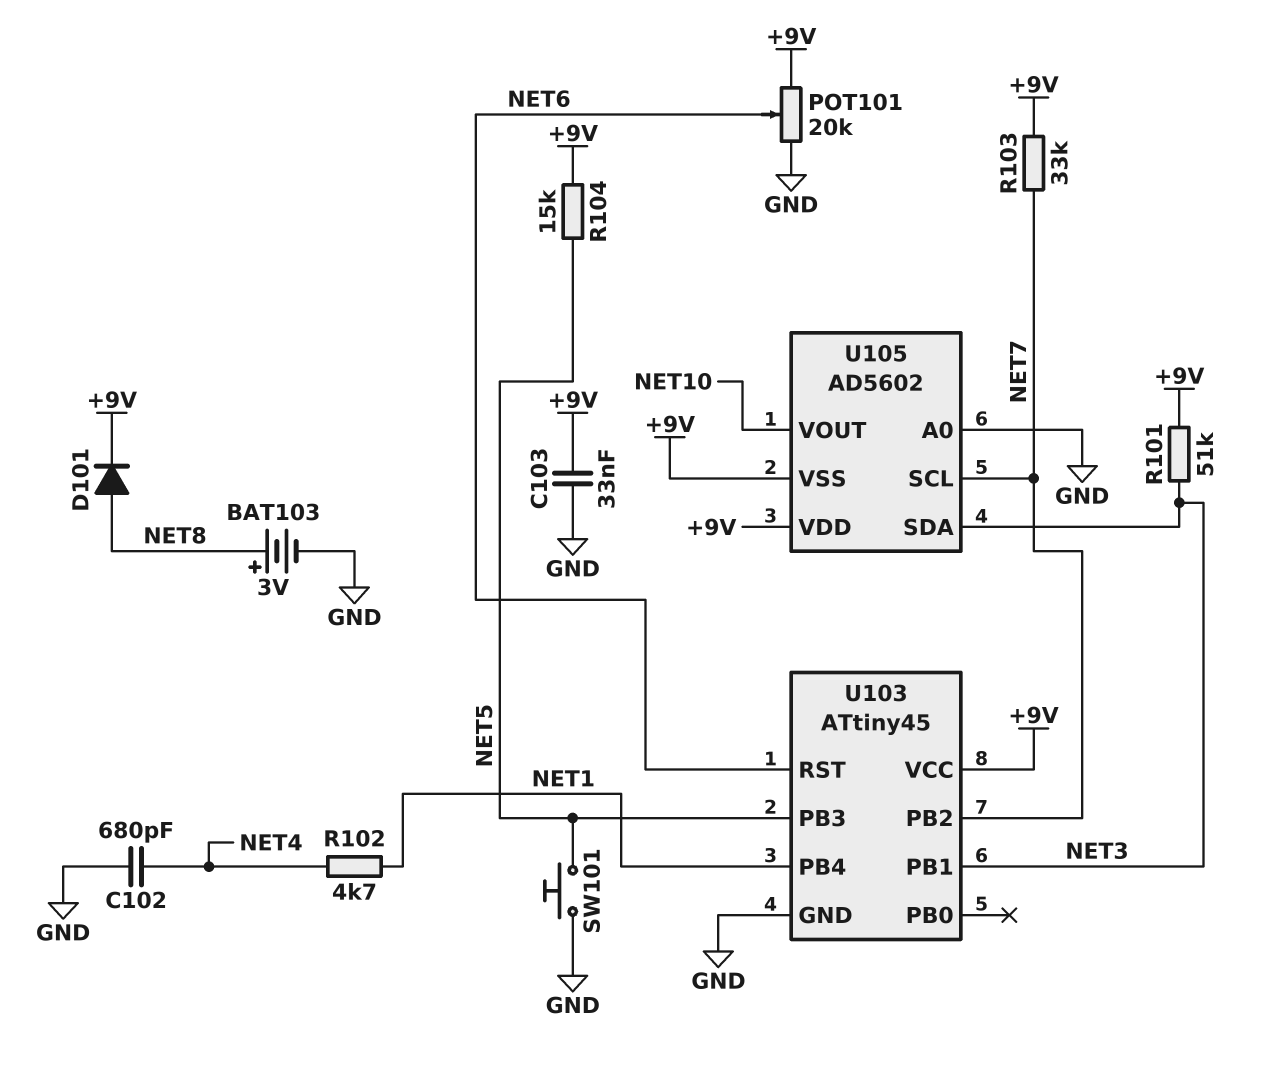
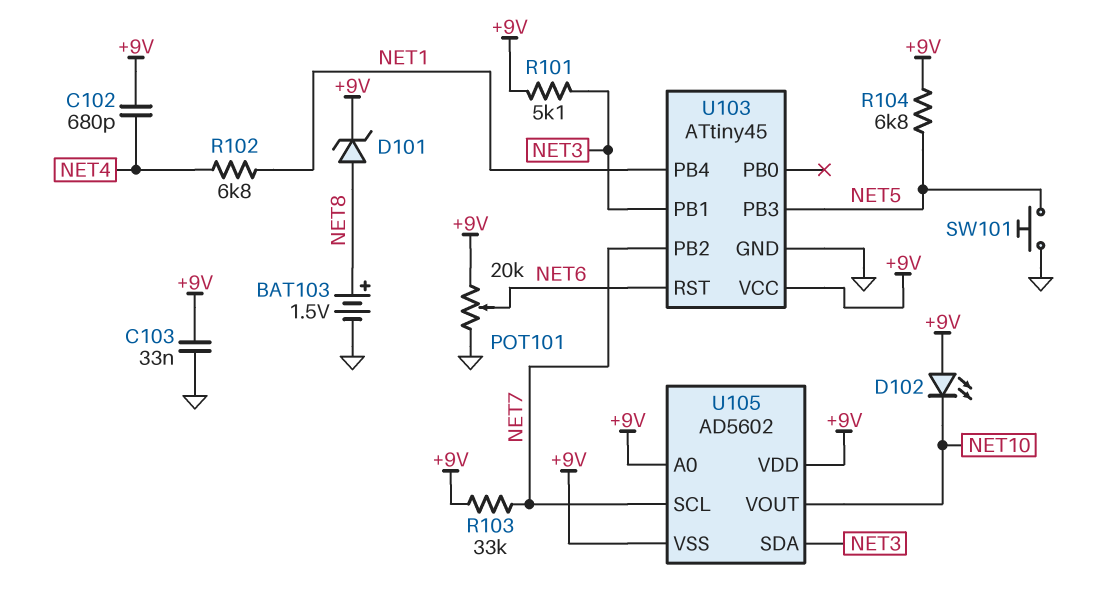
BAT103: 3V (plus NET8, minus GND) -> 1.5V (plus NET8, minus GND)
C102: 680pF (GND, NET4) -> 680pF (+9V, NET4)
D101: diode (A NET8, K +9V) -> zener (A NET8, K +9V)
D102: none -> LED (A +9V, K NET10)
R101: 51k (+9V, NET3) -> 5.1k (+9V, NET3)
R102: 4.7k (NET1, NET4) -> 6.8k (NET1, NET4)
R104: 15k (+9V, NET5) -> 6.8k (+9V, NET5)
U105 pin A0: GND -> +9V

